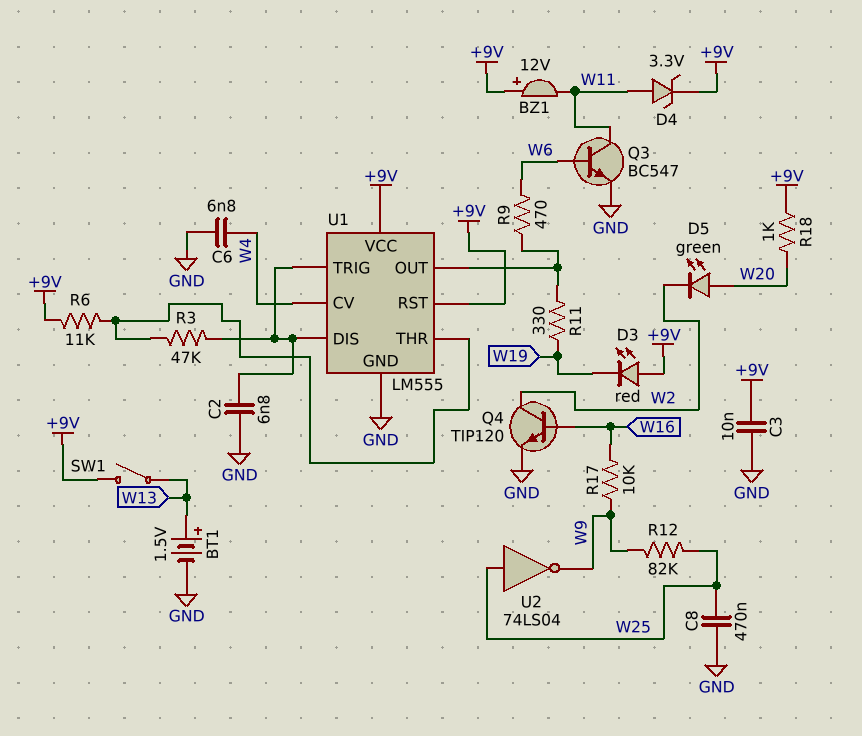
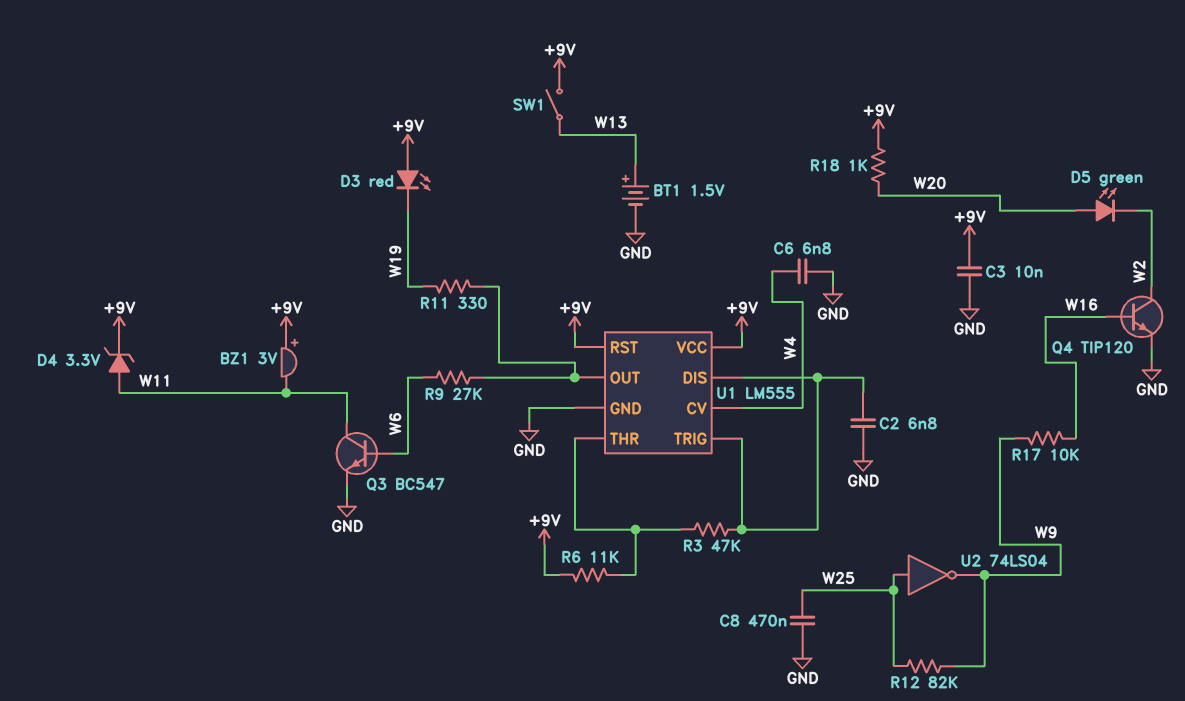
BZ1: buzzer 12V (plus +9V, minus W11) -> buzzer 3V (plus +9V, minus W11)
R9: 470 (U1/OUT, W6) -> 27k (U1/OUT, W6)

